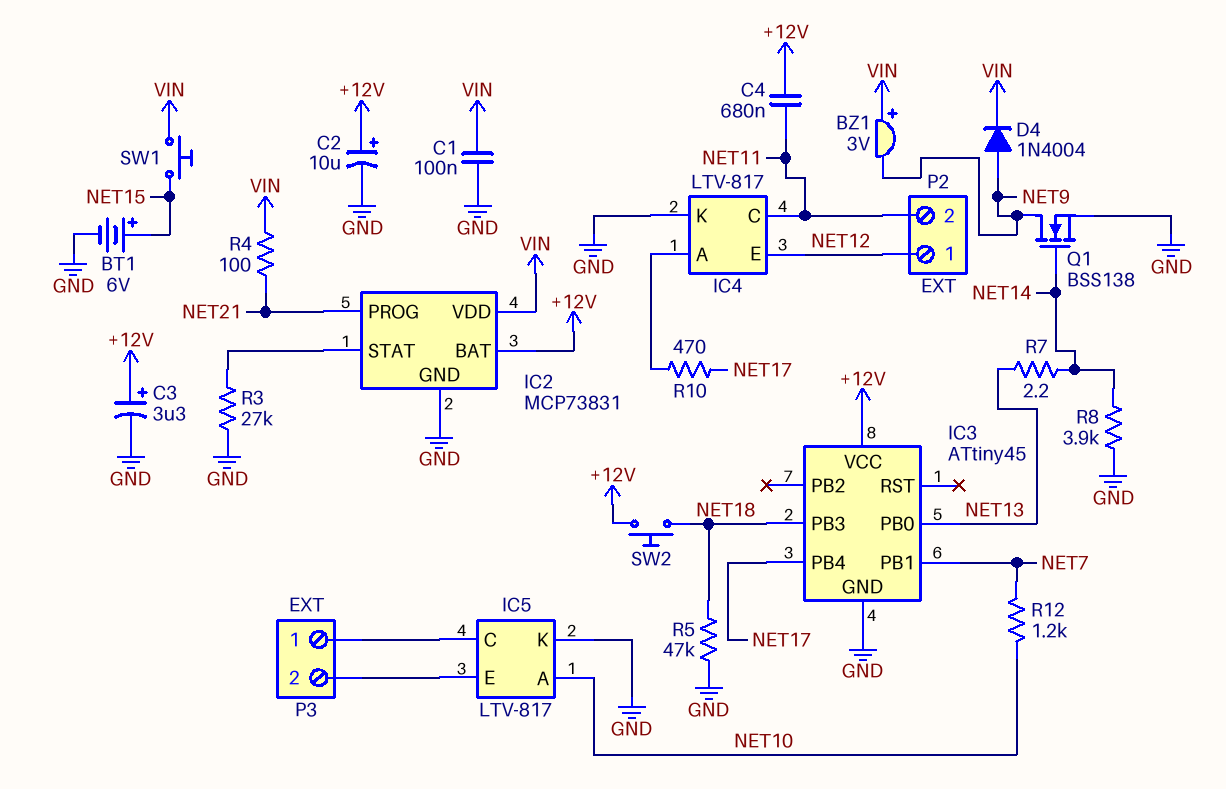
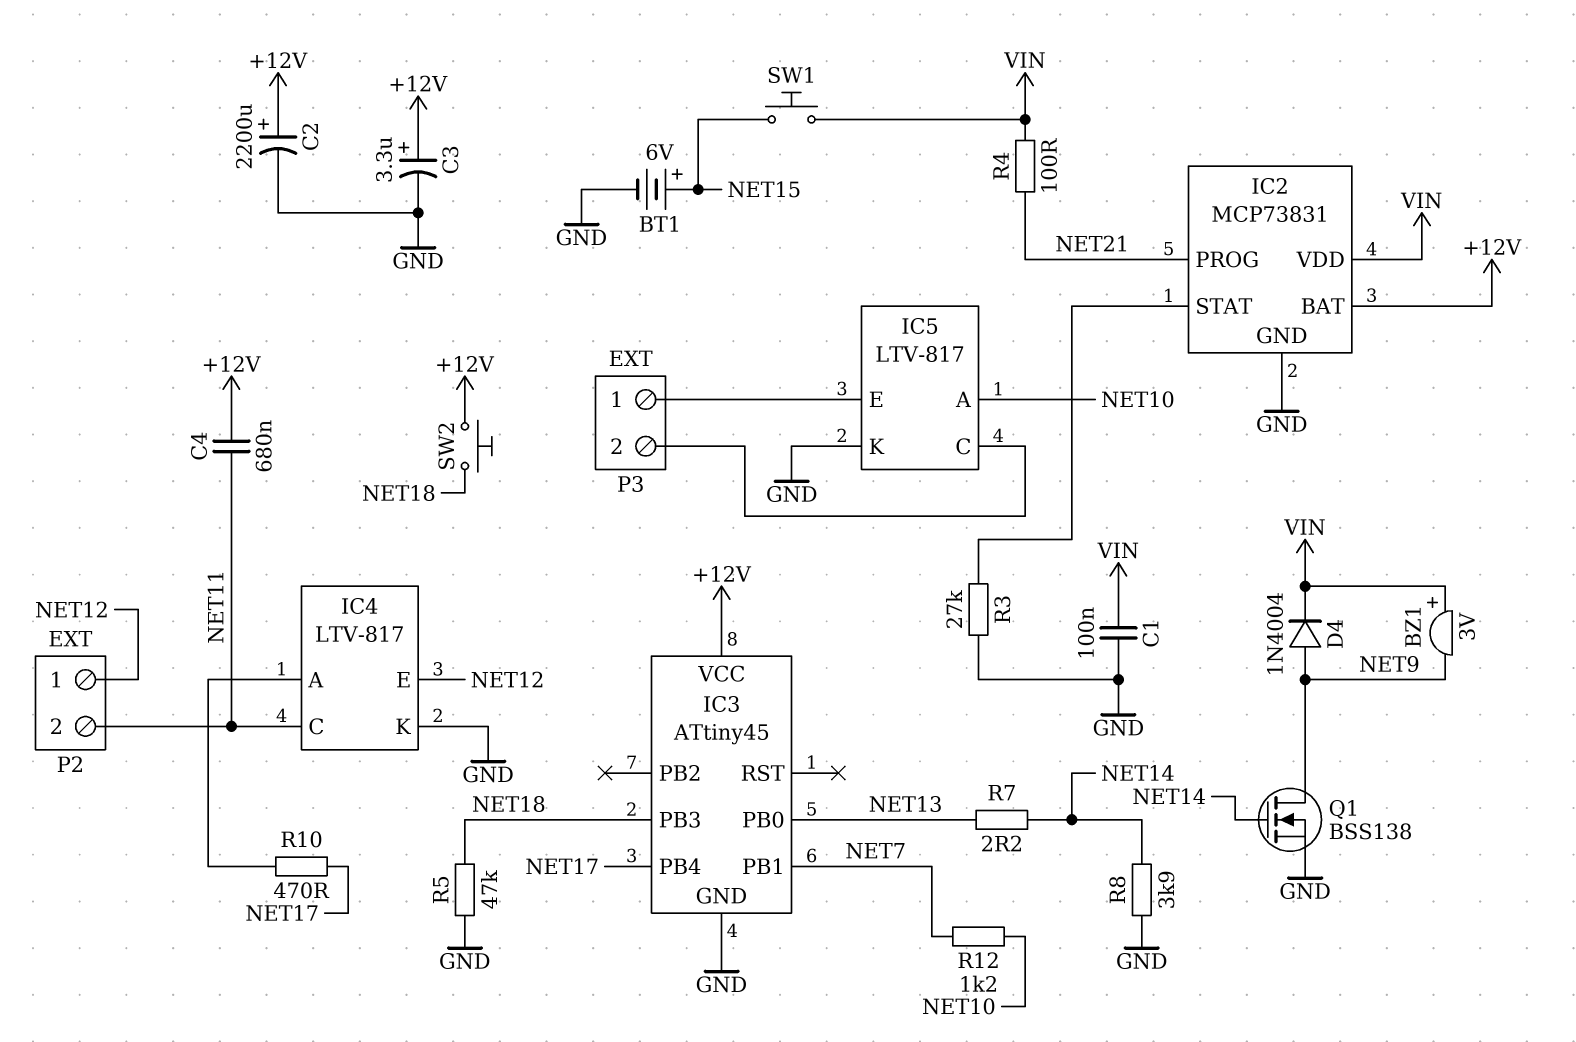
C2: 10uF (plus +12V, minus GND) -> 2200uF (plus +12V, minus GND)
P3 pin 1: IC5/C -> IC5/E
P3 pin 2: IC5/E -> IC5/C

